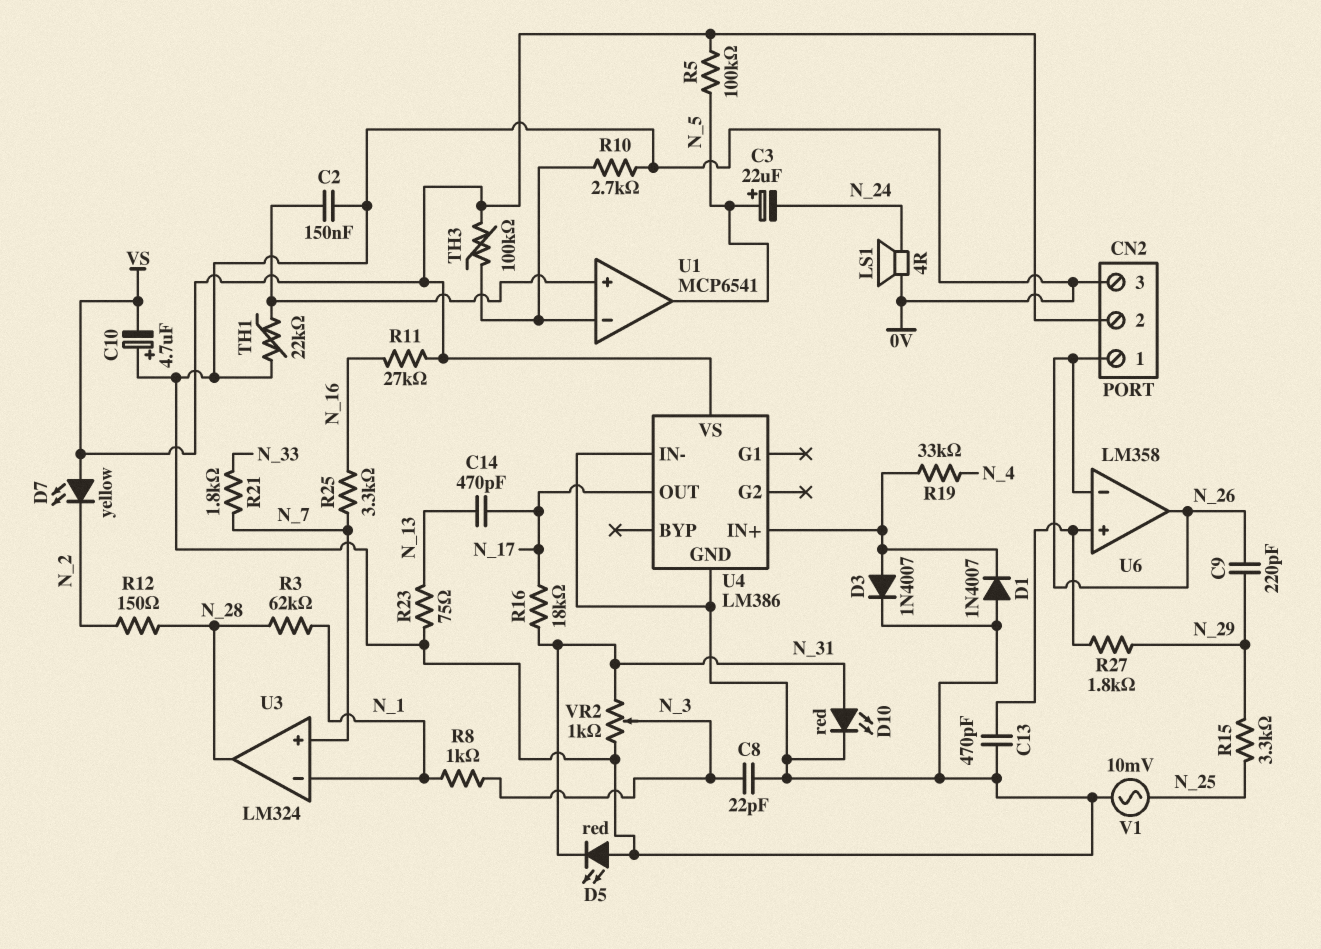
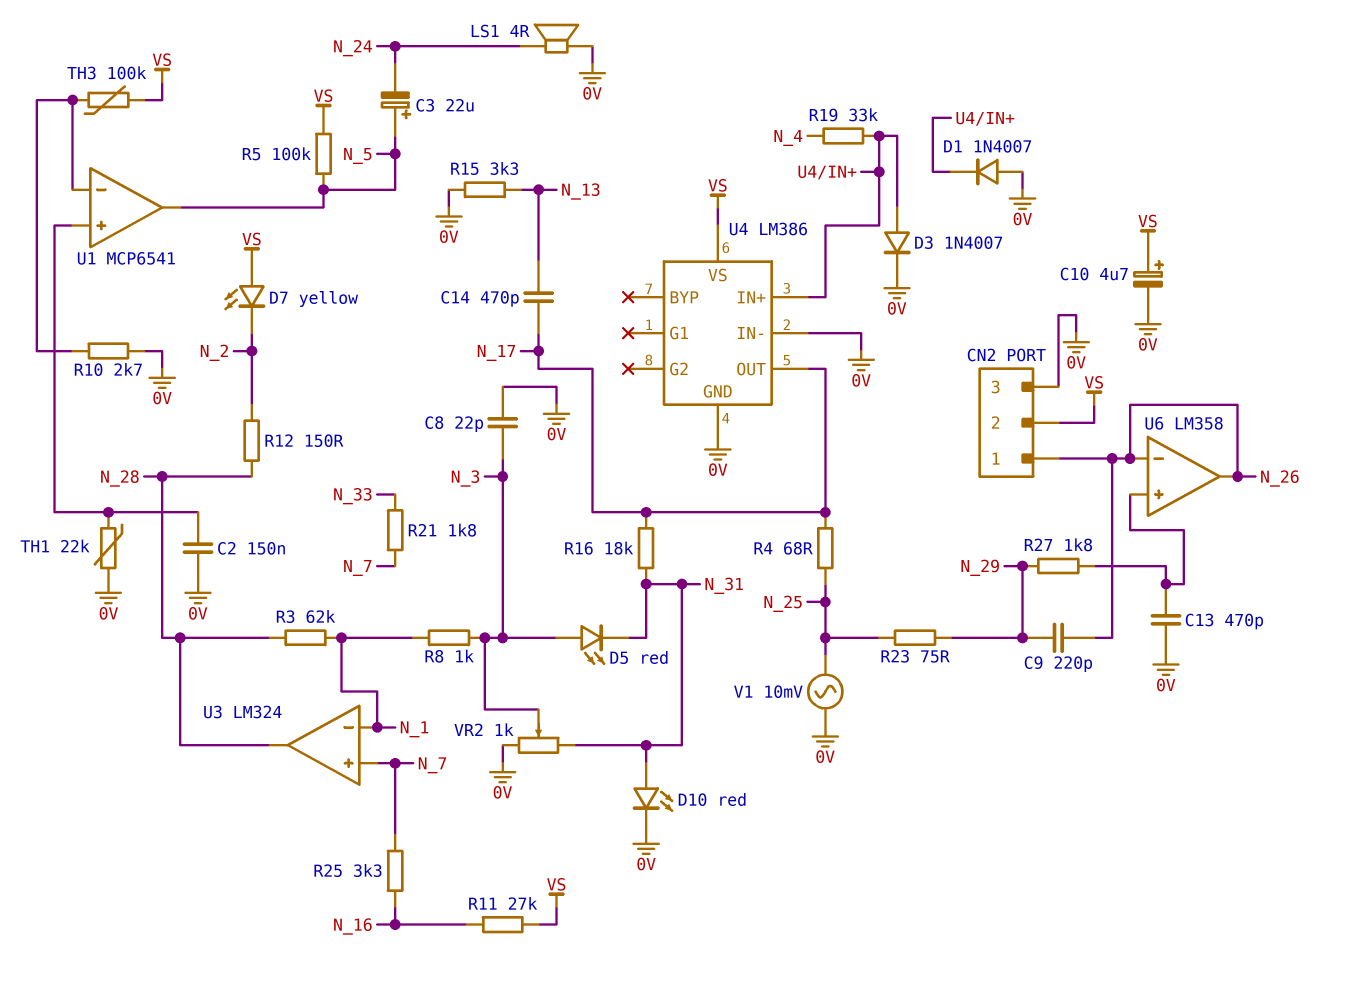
C10: 4.7uF (plus 0V, minus VS) -> 4.7uF (plus VS, minus 0V)
D5: LED red (A 0V, K N_31) -> LED red (A N_3, K N_31)
R4: none -> 68 (N_17, N_25)
R15: 3.3k (N_25, N_29) -> 3.3k (0V, N_13)
R23: 75 (0V, N_13) -> 75 (N_25, N_29)

